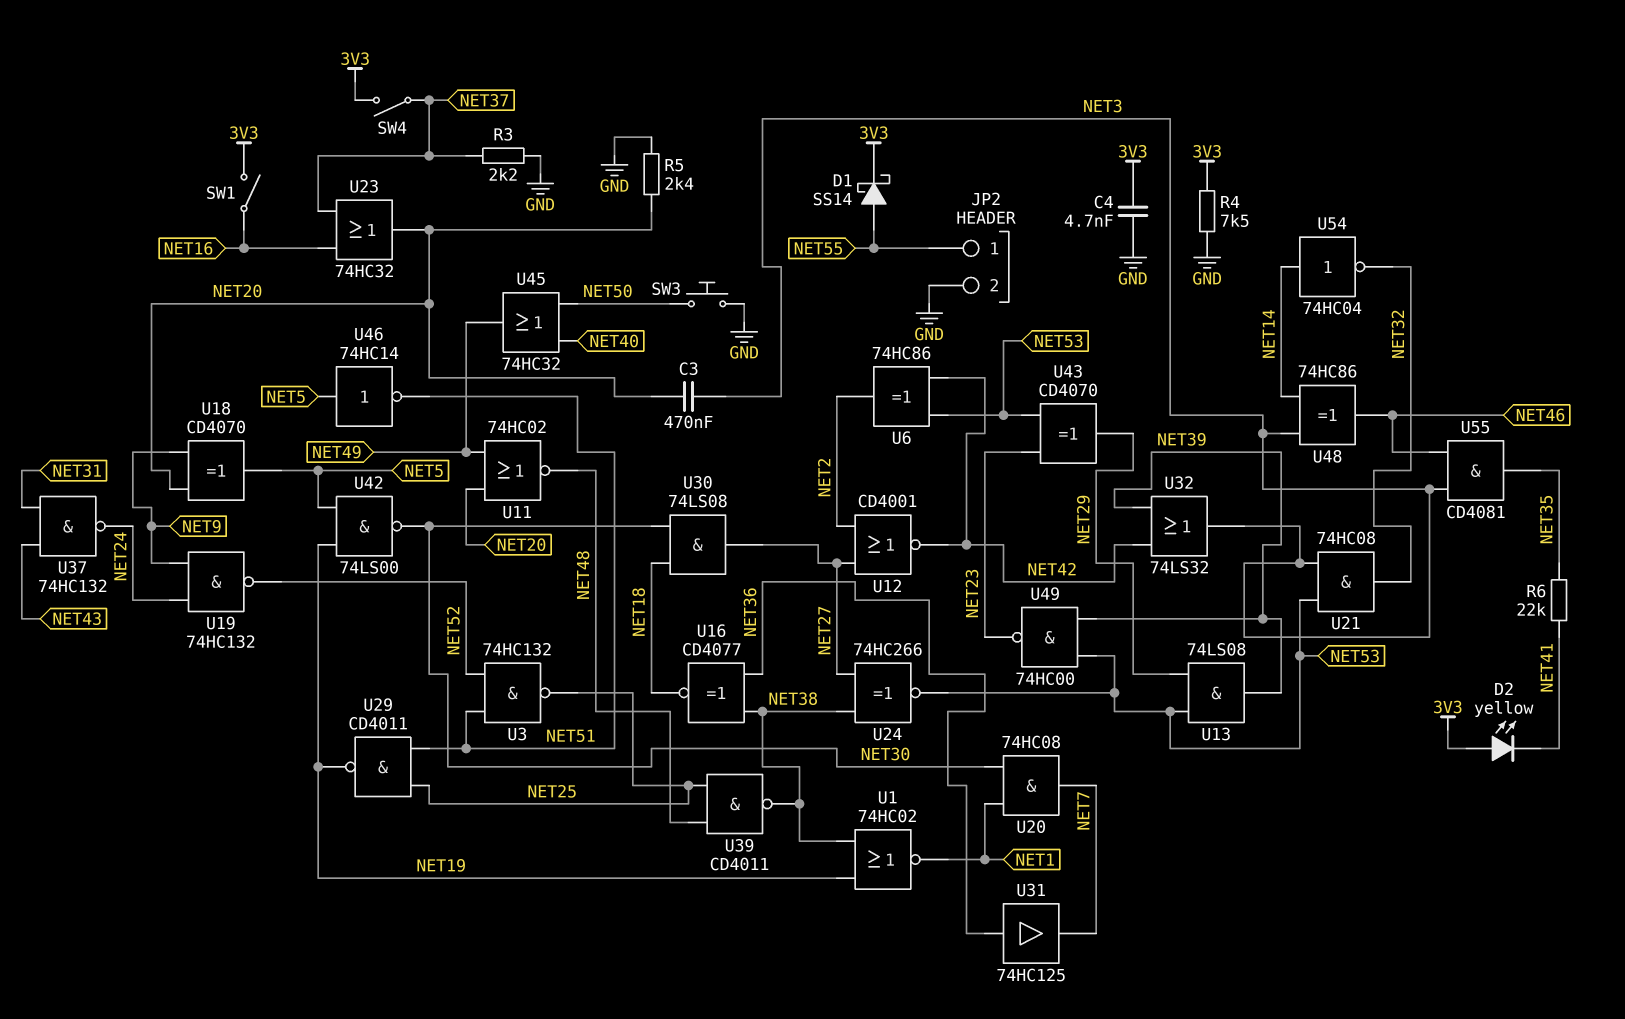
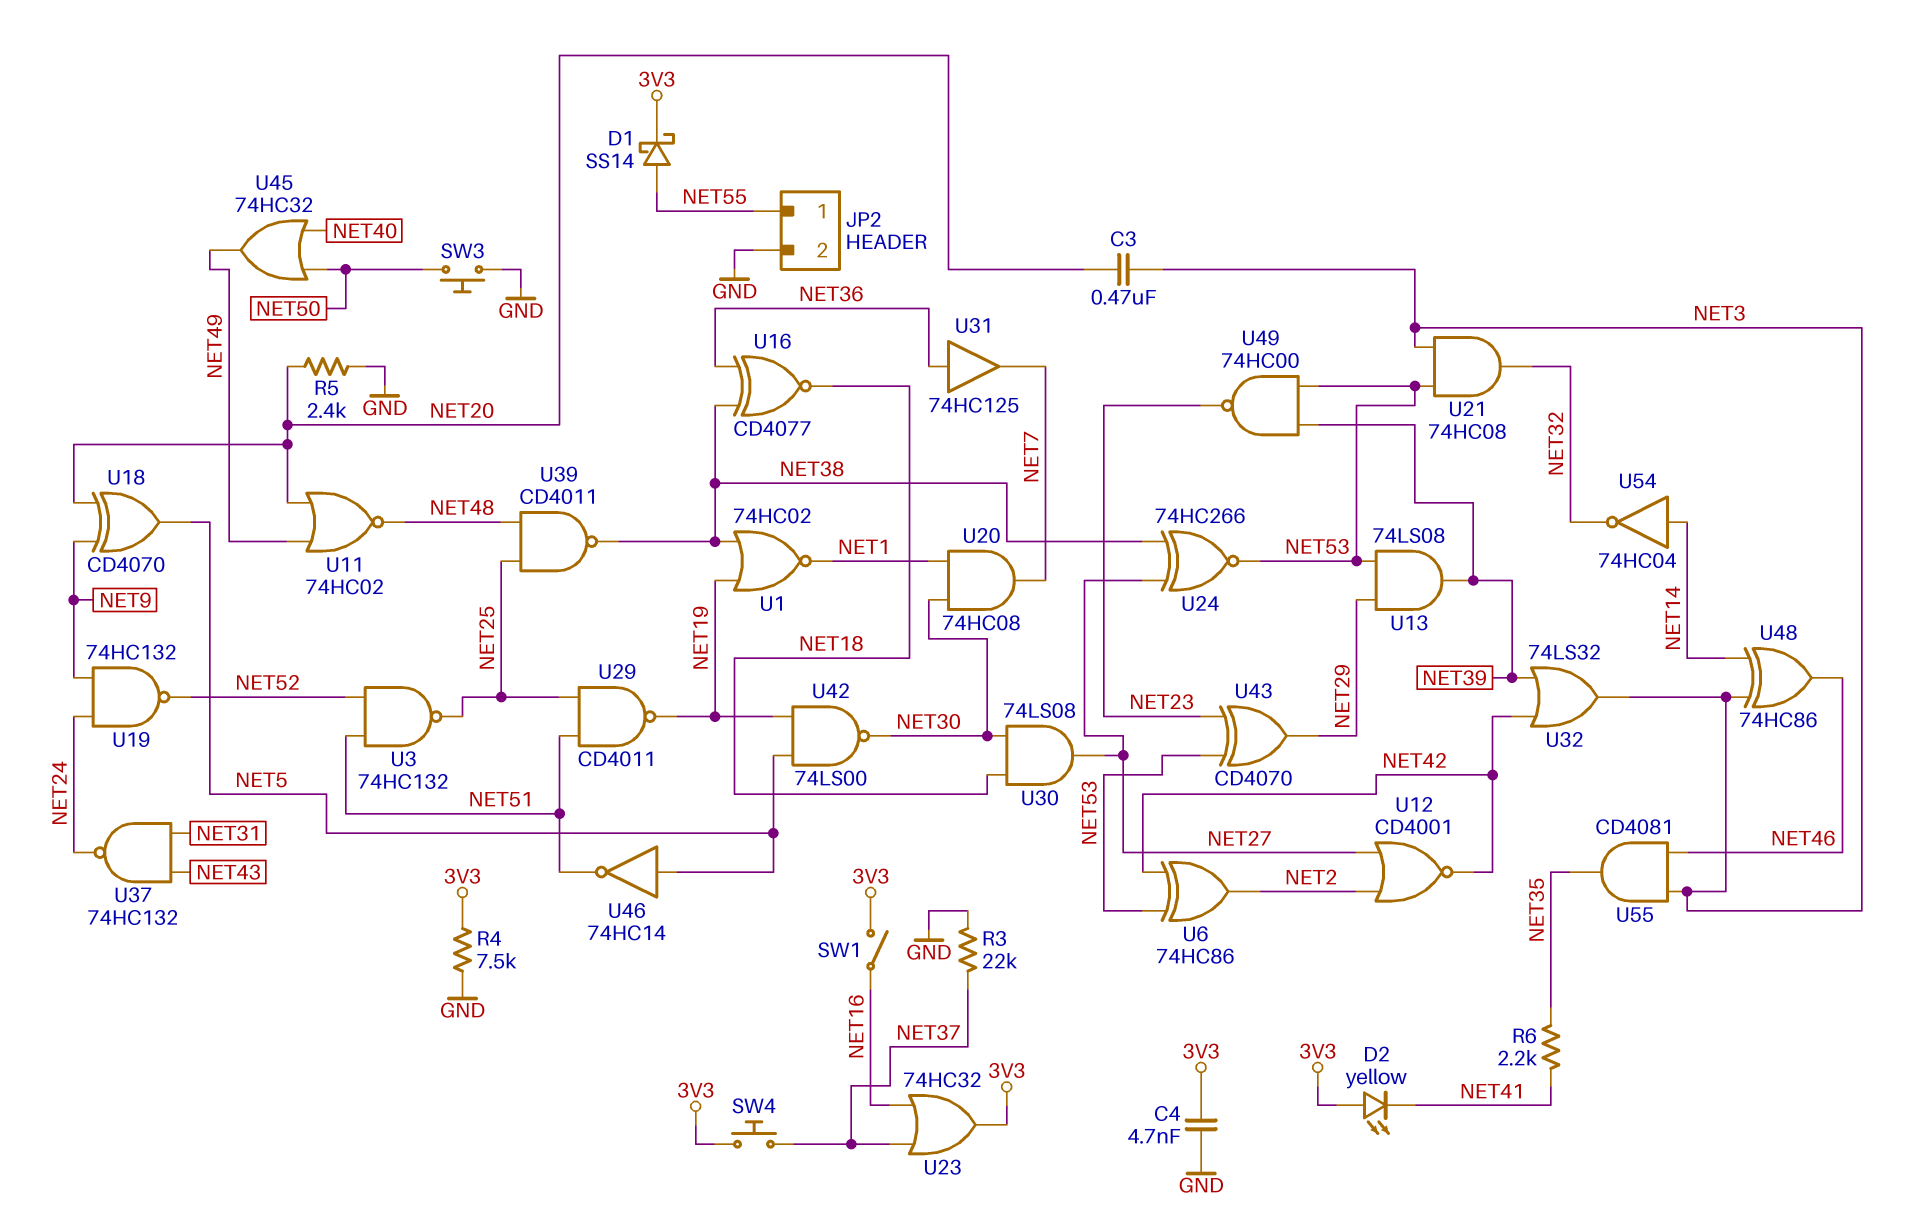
R3: 2.2k (GND, NET37) -> 22k (GND, NET37)
R6: 22k (NET35, NET41) -> 2.2k (NET35, NET41)
SW4: switch (3V3, NET37) -> button (3V3, NET37)
U23: OR 74HC32 (in NET16, in NET37, out NET20) -> OR 74HC32 (in NET16, in NET37, out 3V3)

